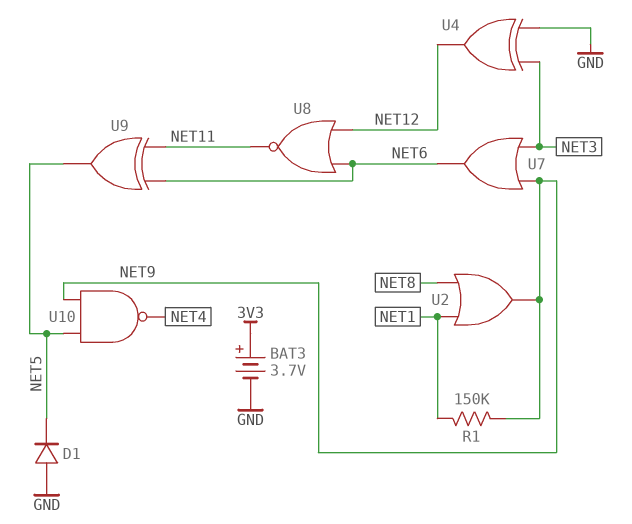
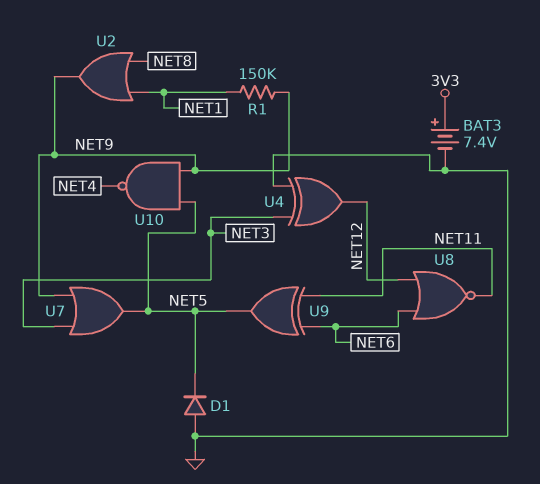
BAT3: 3.7V (plus 3V3, minus GND) -> 7.4V (plus 3V3, minus GND)
U7: OR (in NET3, in NET9, out NET6) -> OR (in NET3, in NET9, out NET5)

